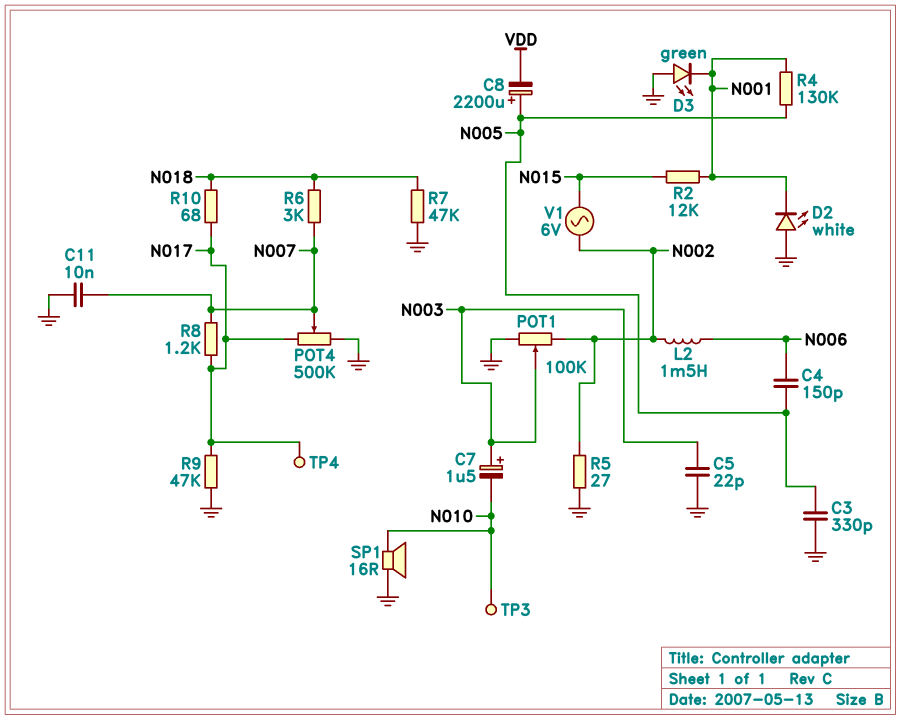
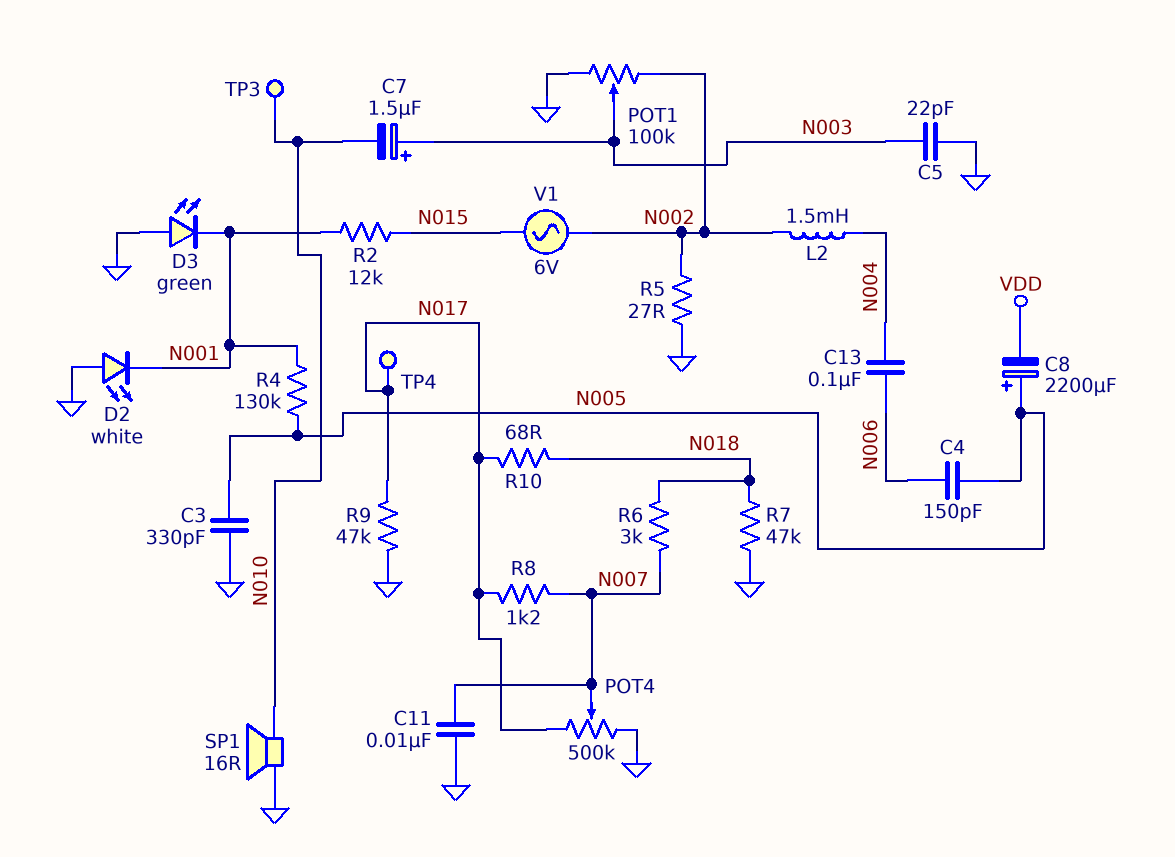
C13: none -> 100nF (N004, N006)
L2: 1.5mH (N002, N006) -> 1.5mH (N002, N004)

